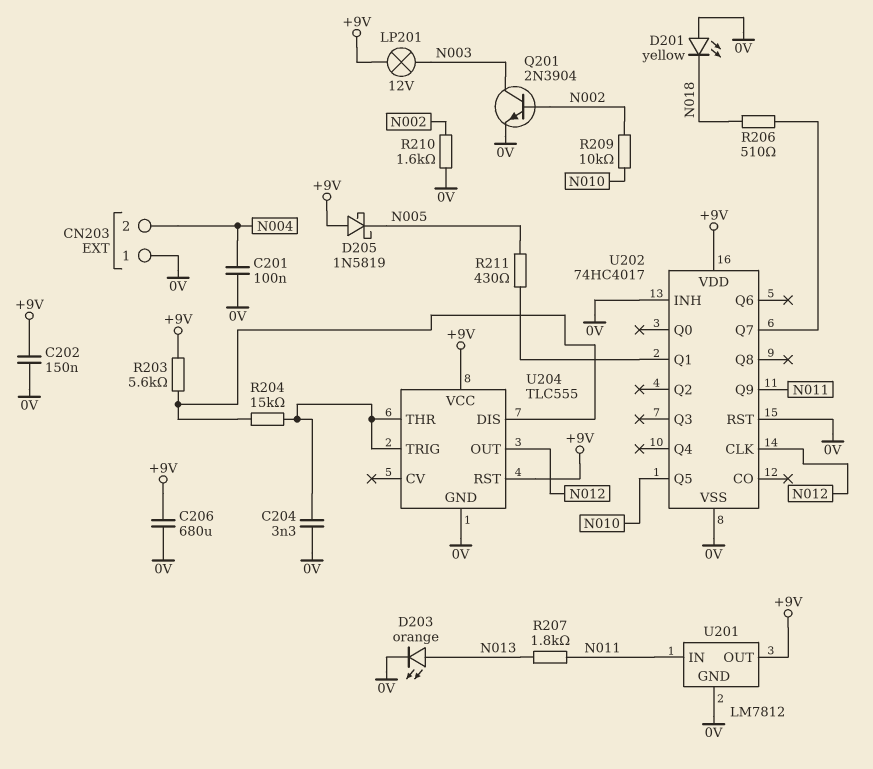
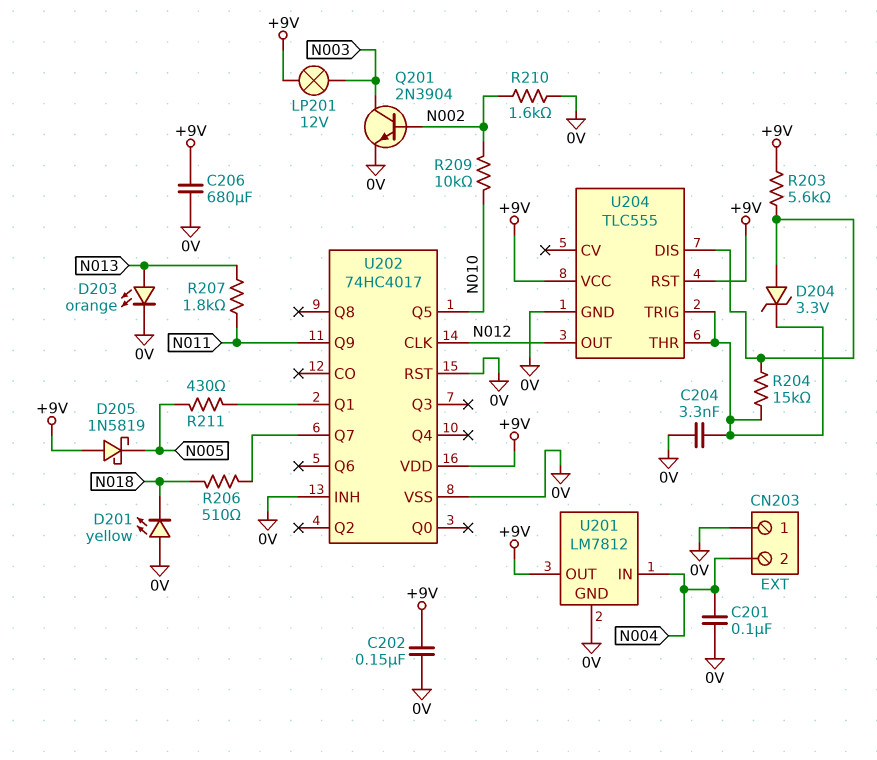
D204: none -> zener 3.3V (A U204/DIS, K U204/THR)
U201 pin IN: N011 -> N004

